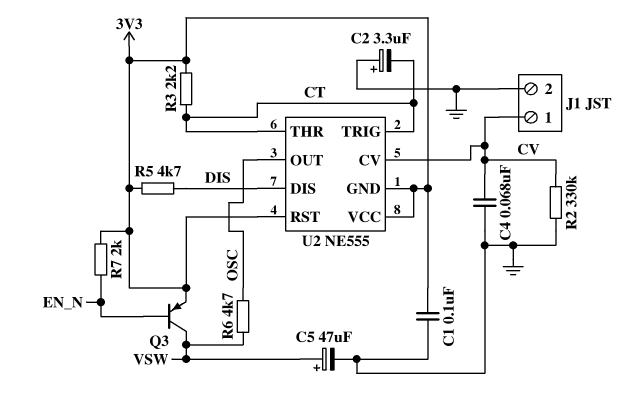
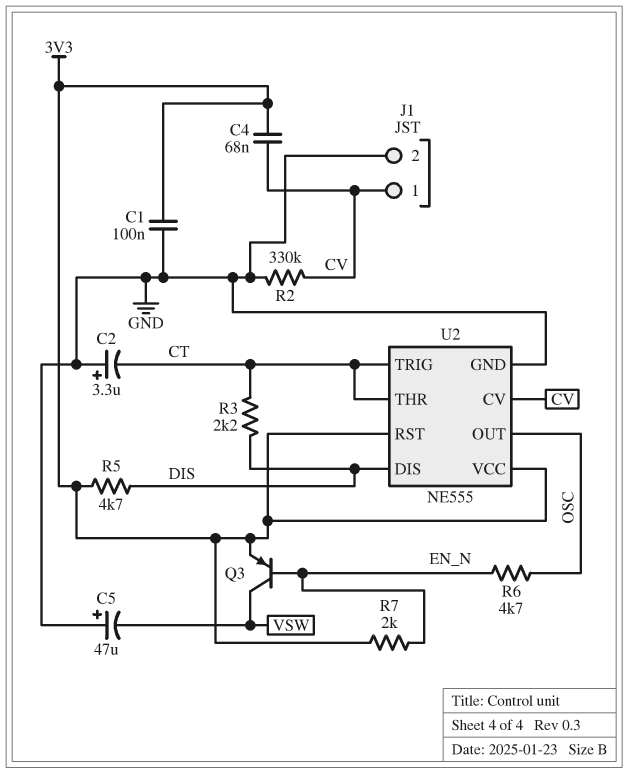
C4: 68nF (CV, GND) -> 68nF (3V3, CV)
C5: 47uF (plus VSW, minus GND) -> 47uF (plus GND, minus VSW)
R3: 2.2k (3V3, CT) -> 2.2k (CT, DIS)
R6: 4.7k (OSC, VSW) -> 4.7k (EN_N, OSC)
U2 pin GND: 3V3 -> GND

